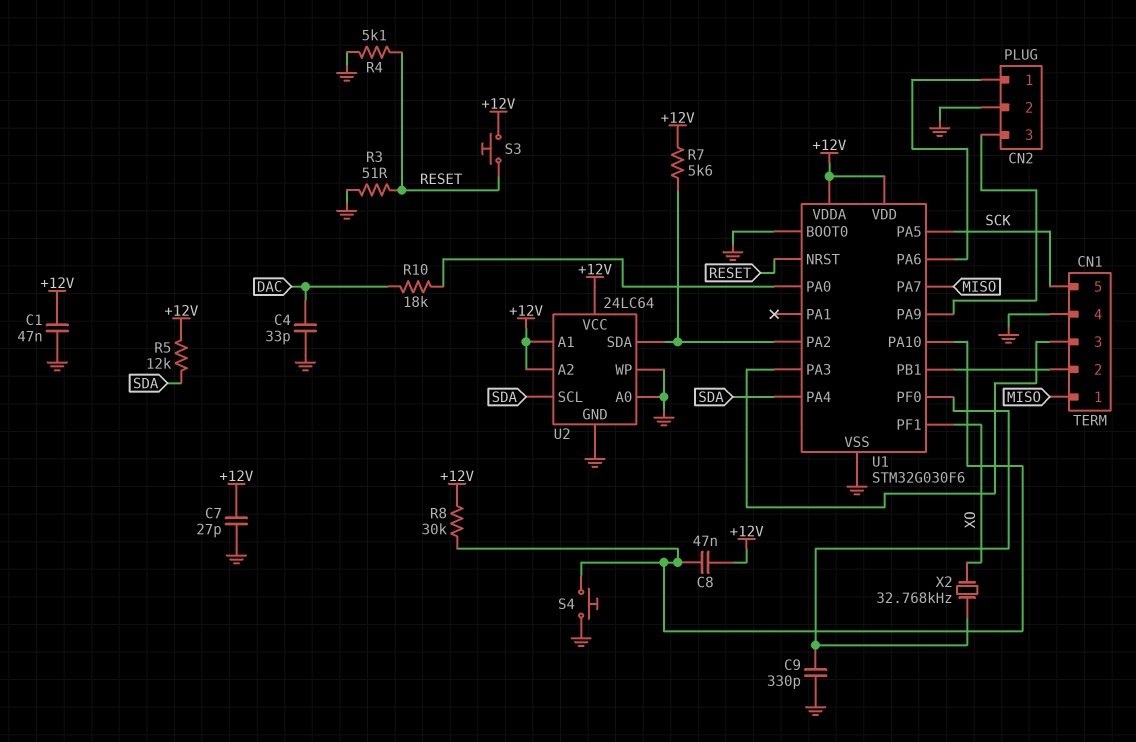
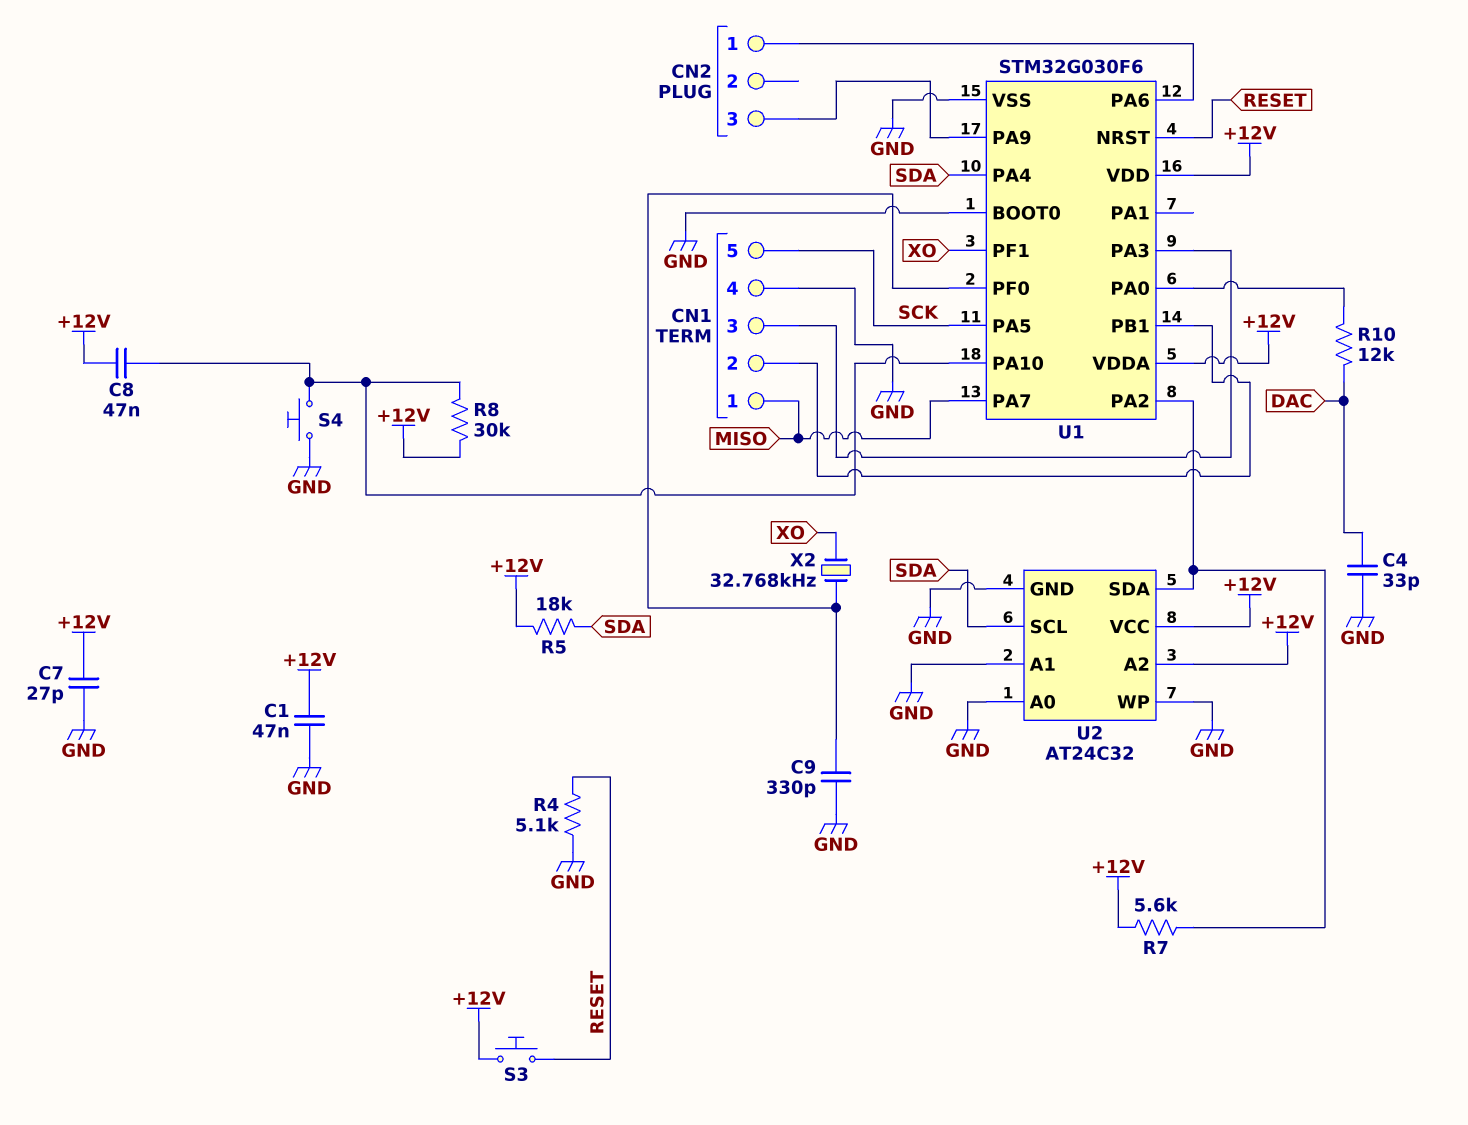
CN2 pin 2: GND -> none
R3: 51 (GND, RESET) -> none
R5: 12k (+12V, SDA) -> 18k (+12V, SDA)
R10: 18k (DAC, U1/PA0) -> 12k (DAC, U1/PA0)
U2: 24LC64 -> AT24C32
U2 pin A1: +12V -> GND

